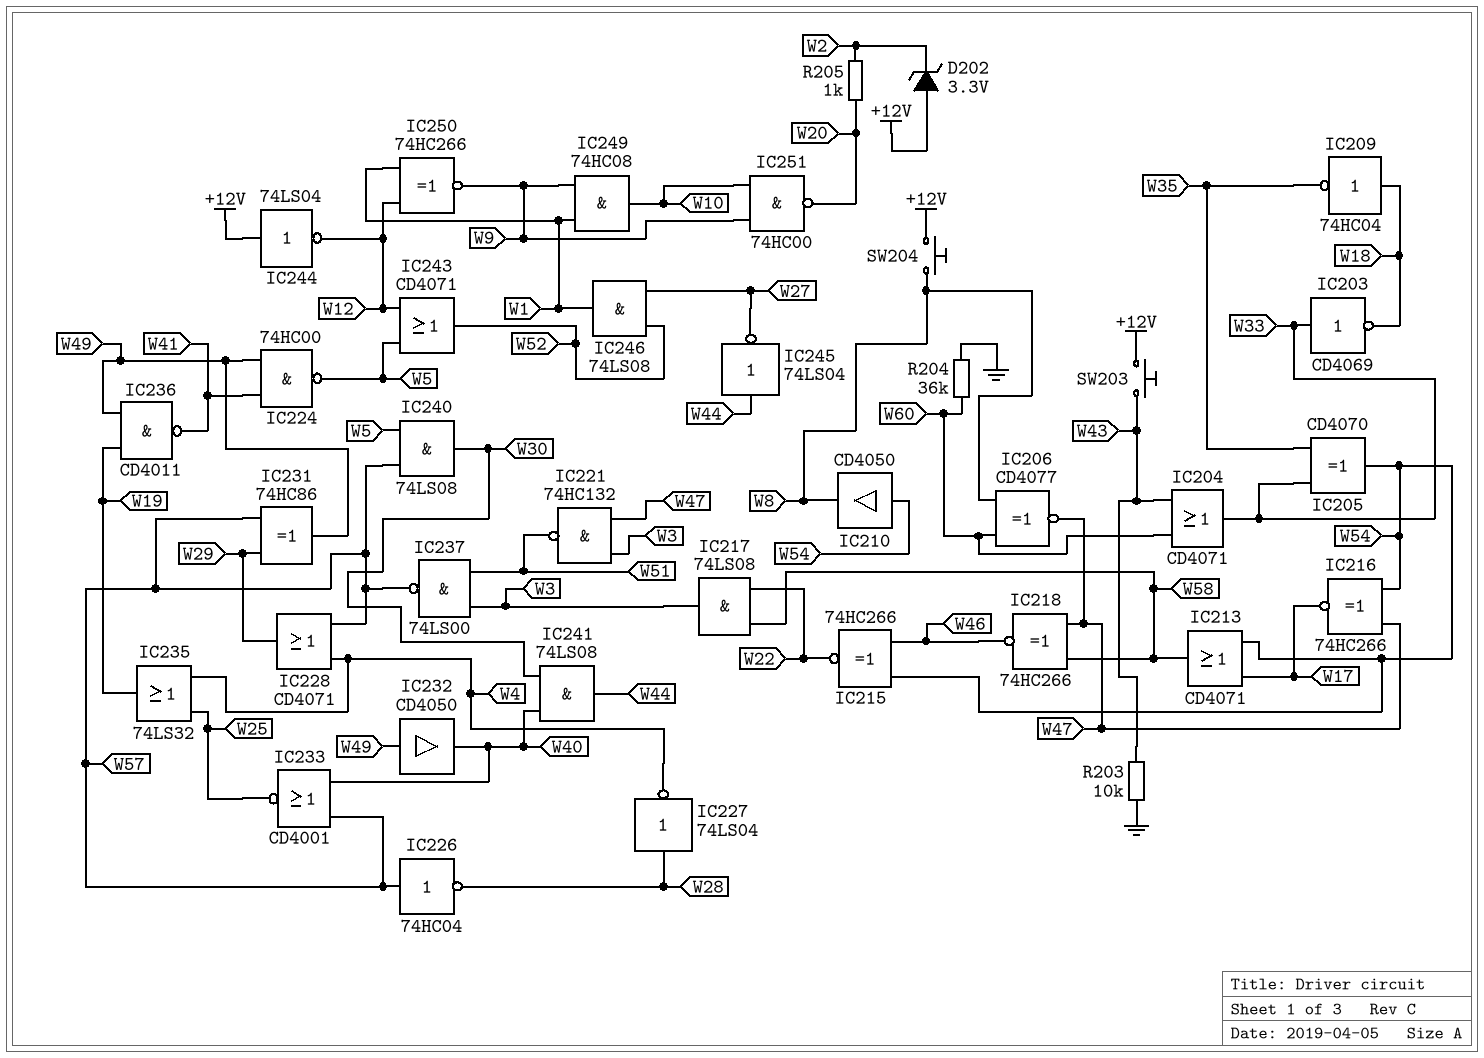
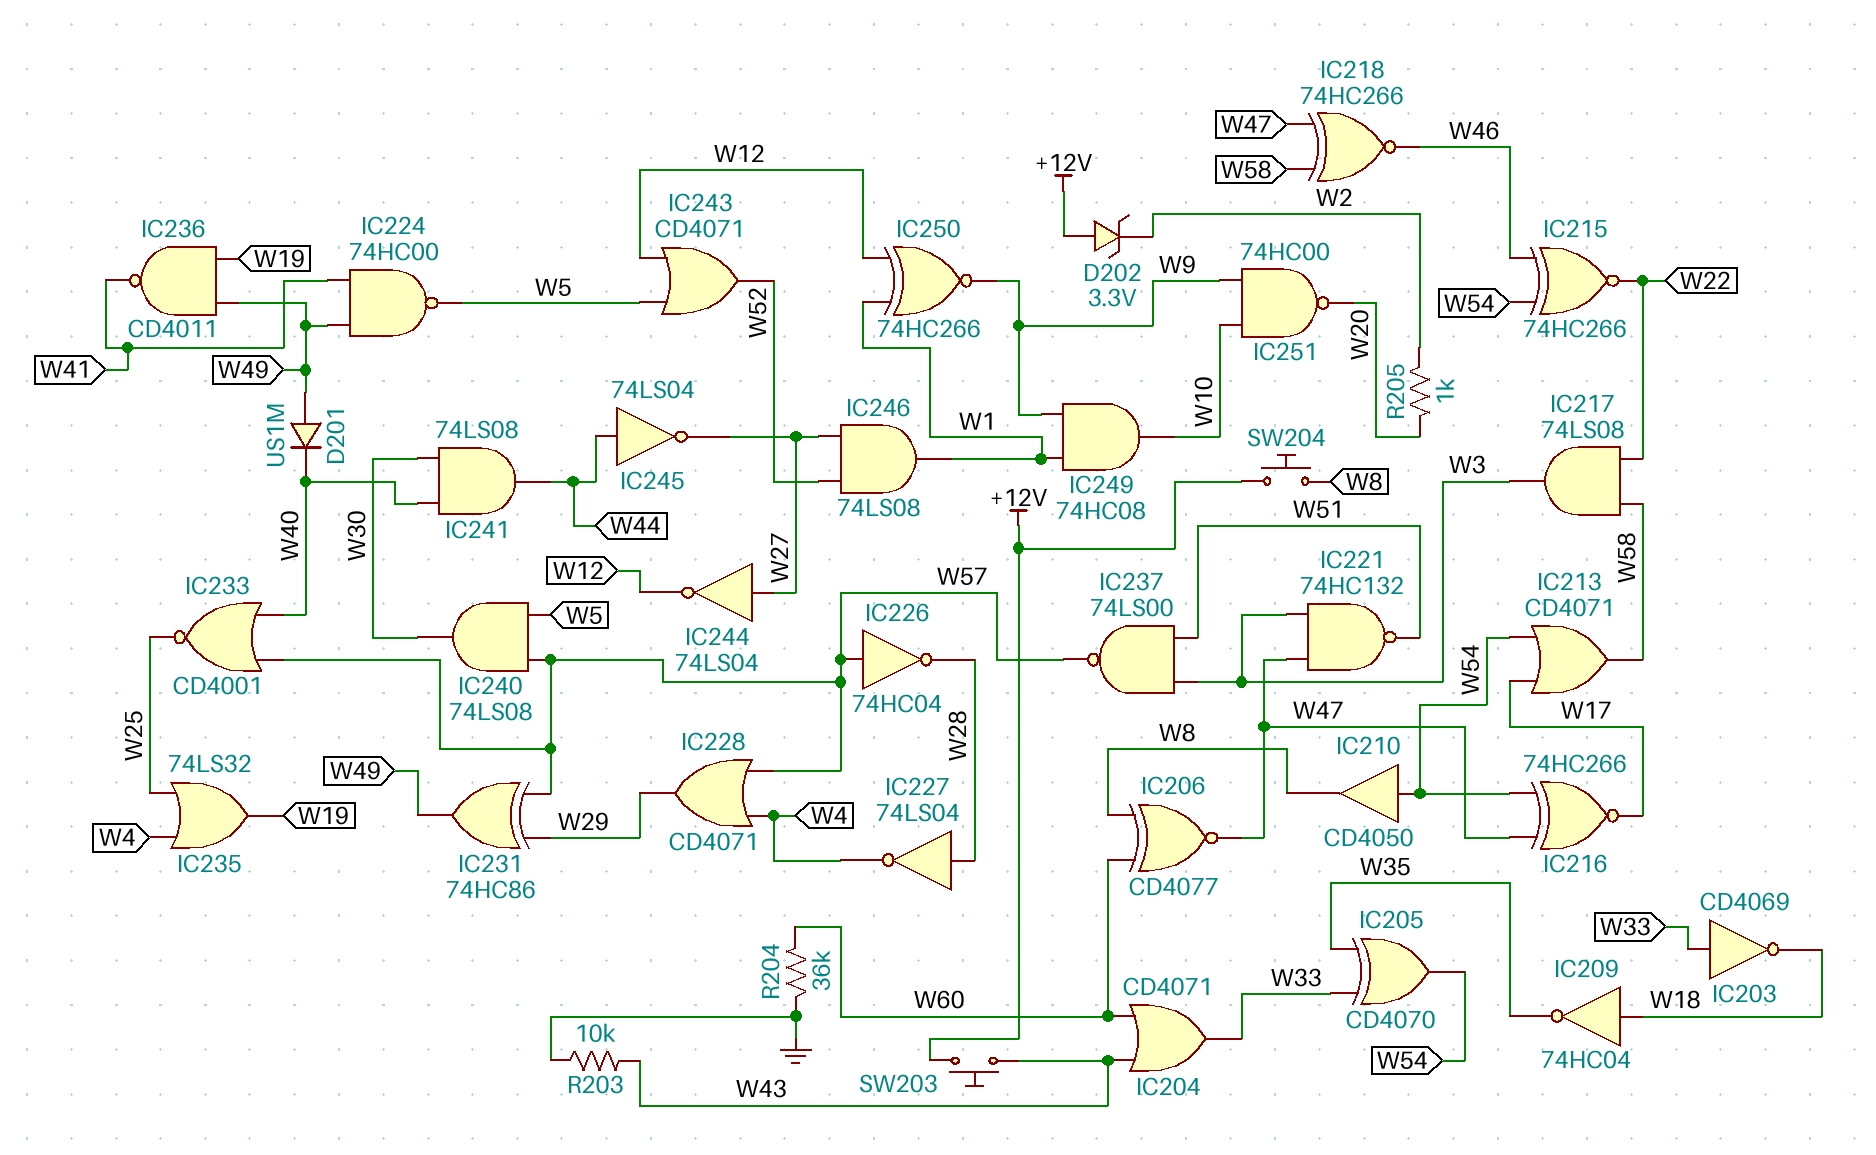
D201: none -> diode US1M (A W49, K W40)
IC232: buffer CD4050 (in W49, out W40) -> none
IC244: NOT 74LS04 (in +12V, out W12) -> NOT 74LS04 (in W27, out W12)

